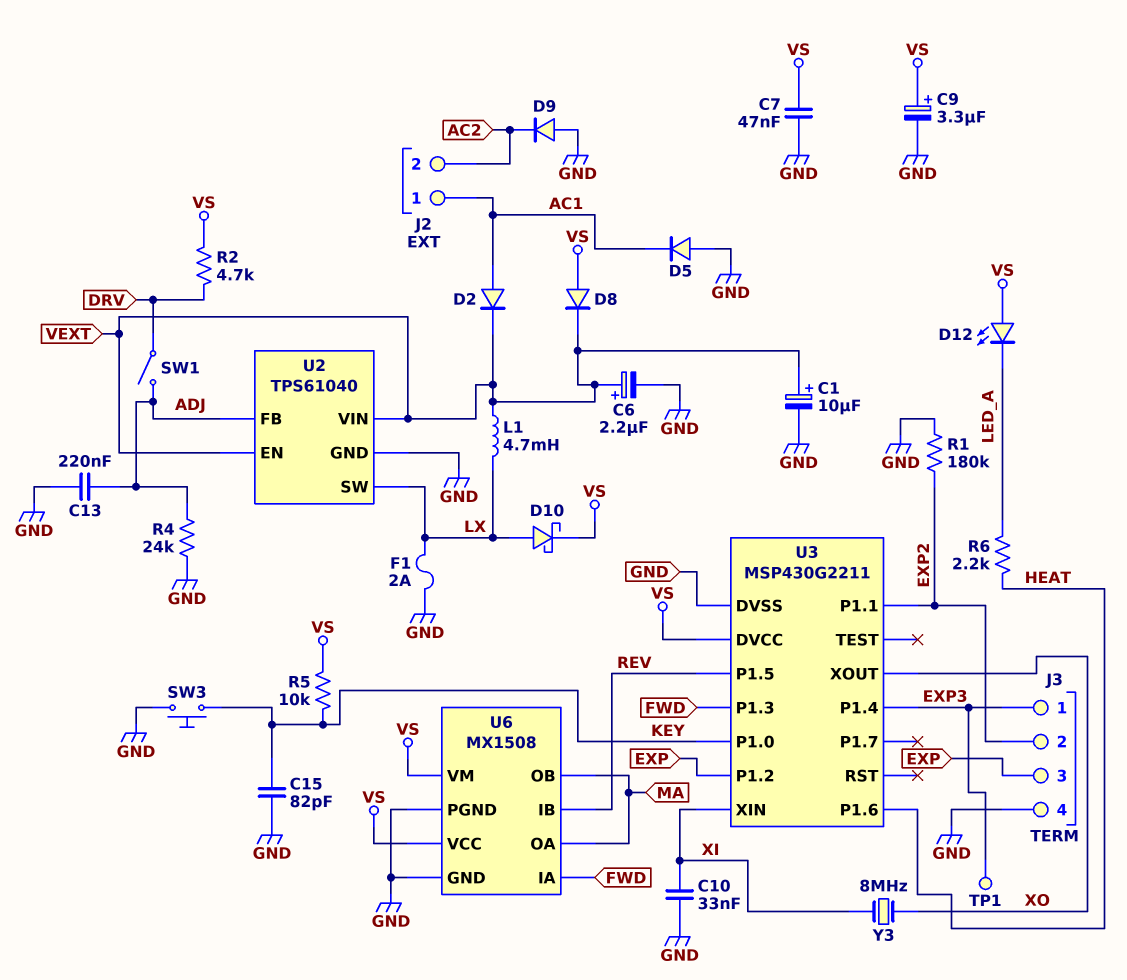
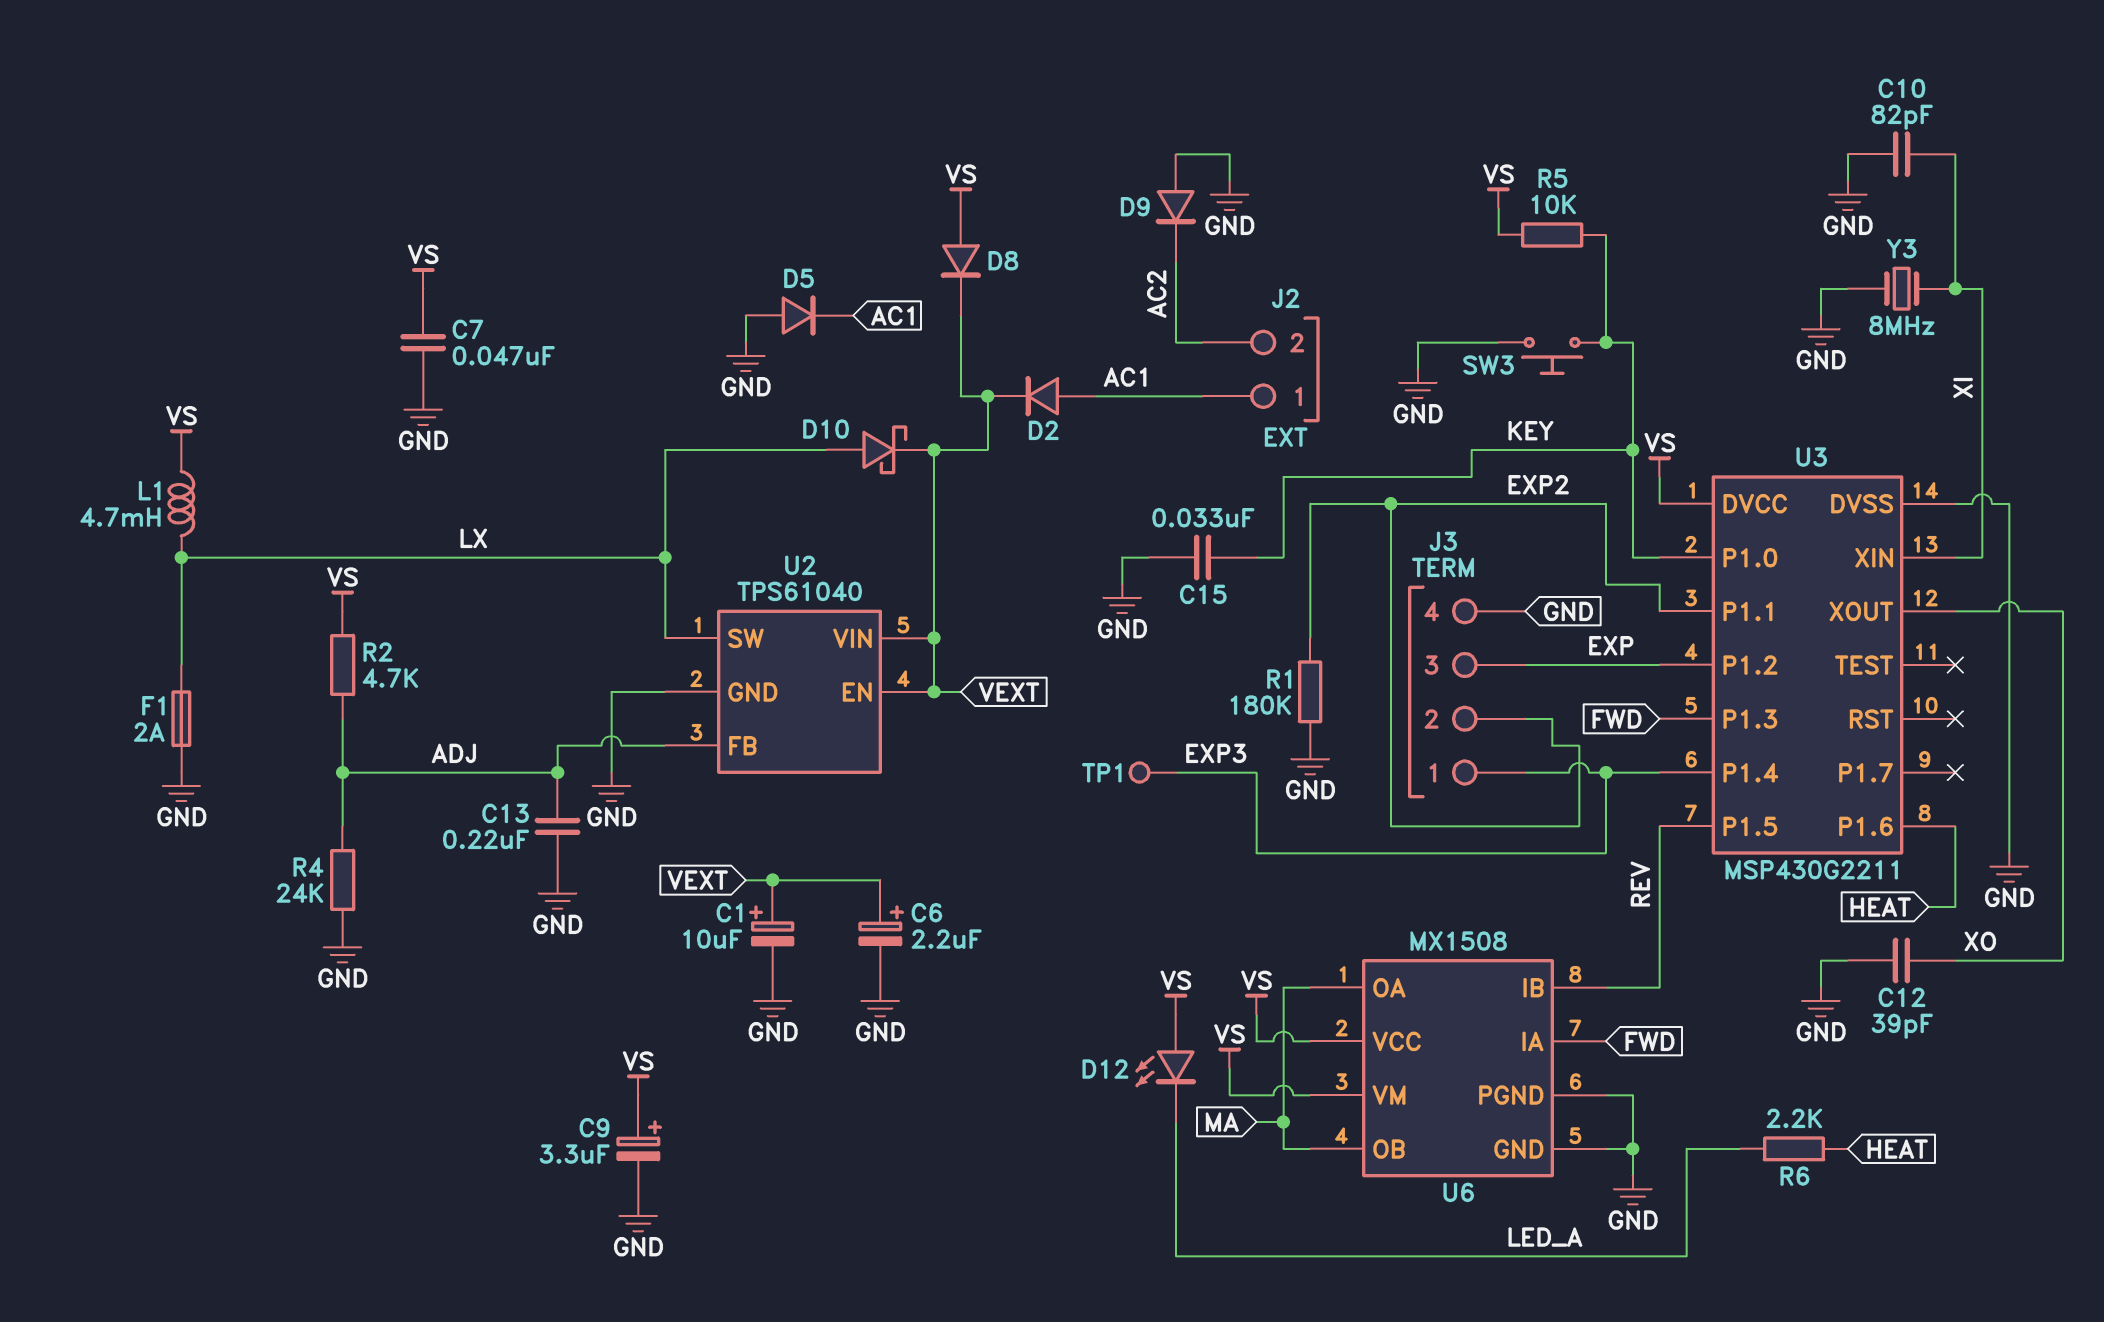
C10: 33nF (GND, XI) -> 82pF (GND, XI)
C12: none -> 39pF (GND, XO)
C15: 82pF (GND, KEY) -> 33nF (GND, KEY)
D10: schottky (A LX, K VS) -> schottky (A LX, K VEXT)
L1: 4.7mH (LX, VEXT) -> 4.7mH (LX, VS)
R2: 4.7k (DRV, VS) -> 4.7k (ADJ, VS)
SW1: switch (ADJ, DRV) -> none
Y3: 8MHz (XI, XO) -> 8MHz (GND, XI)

